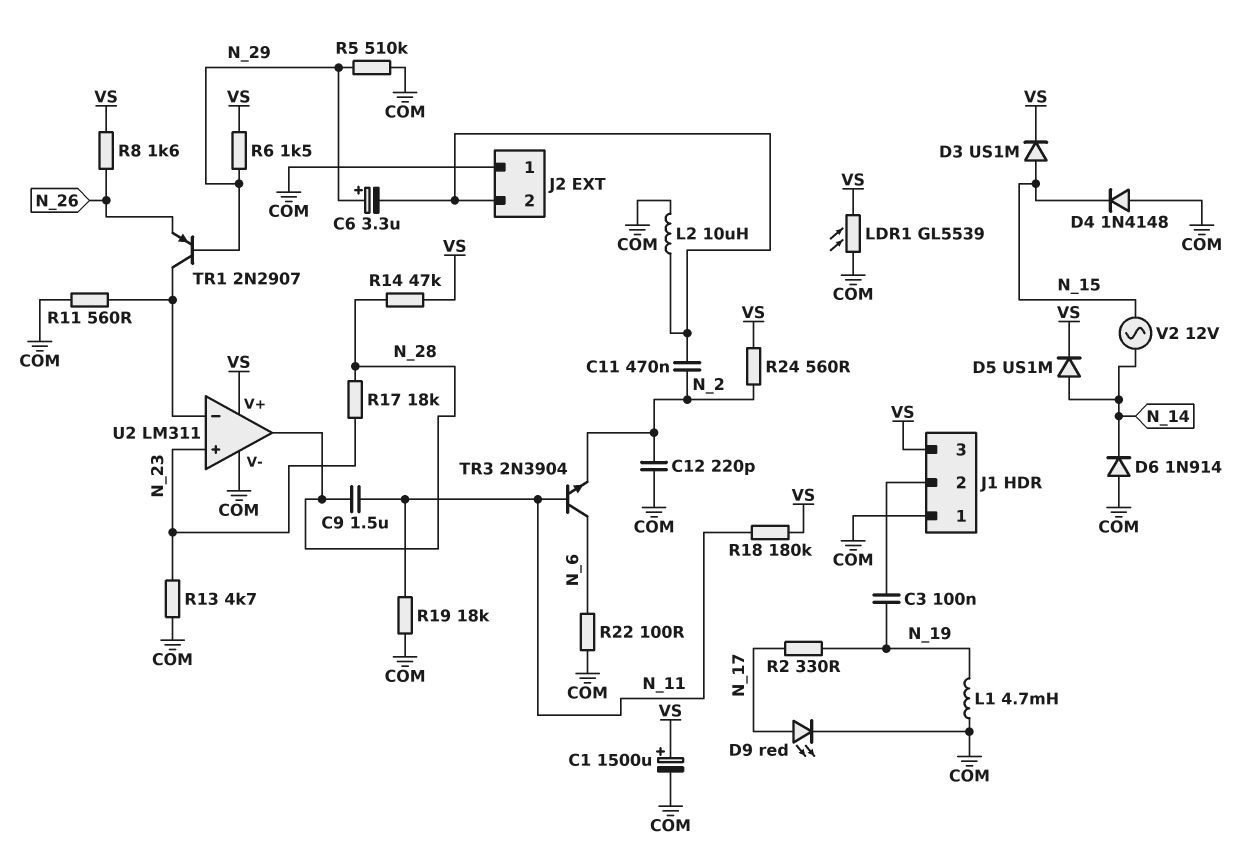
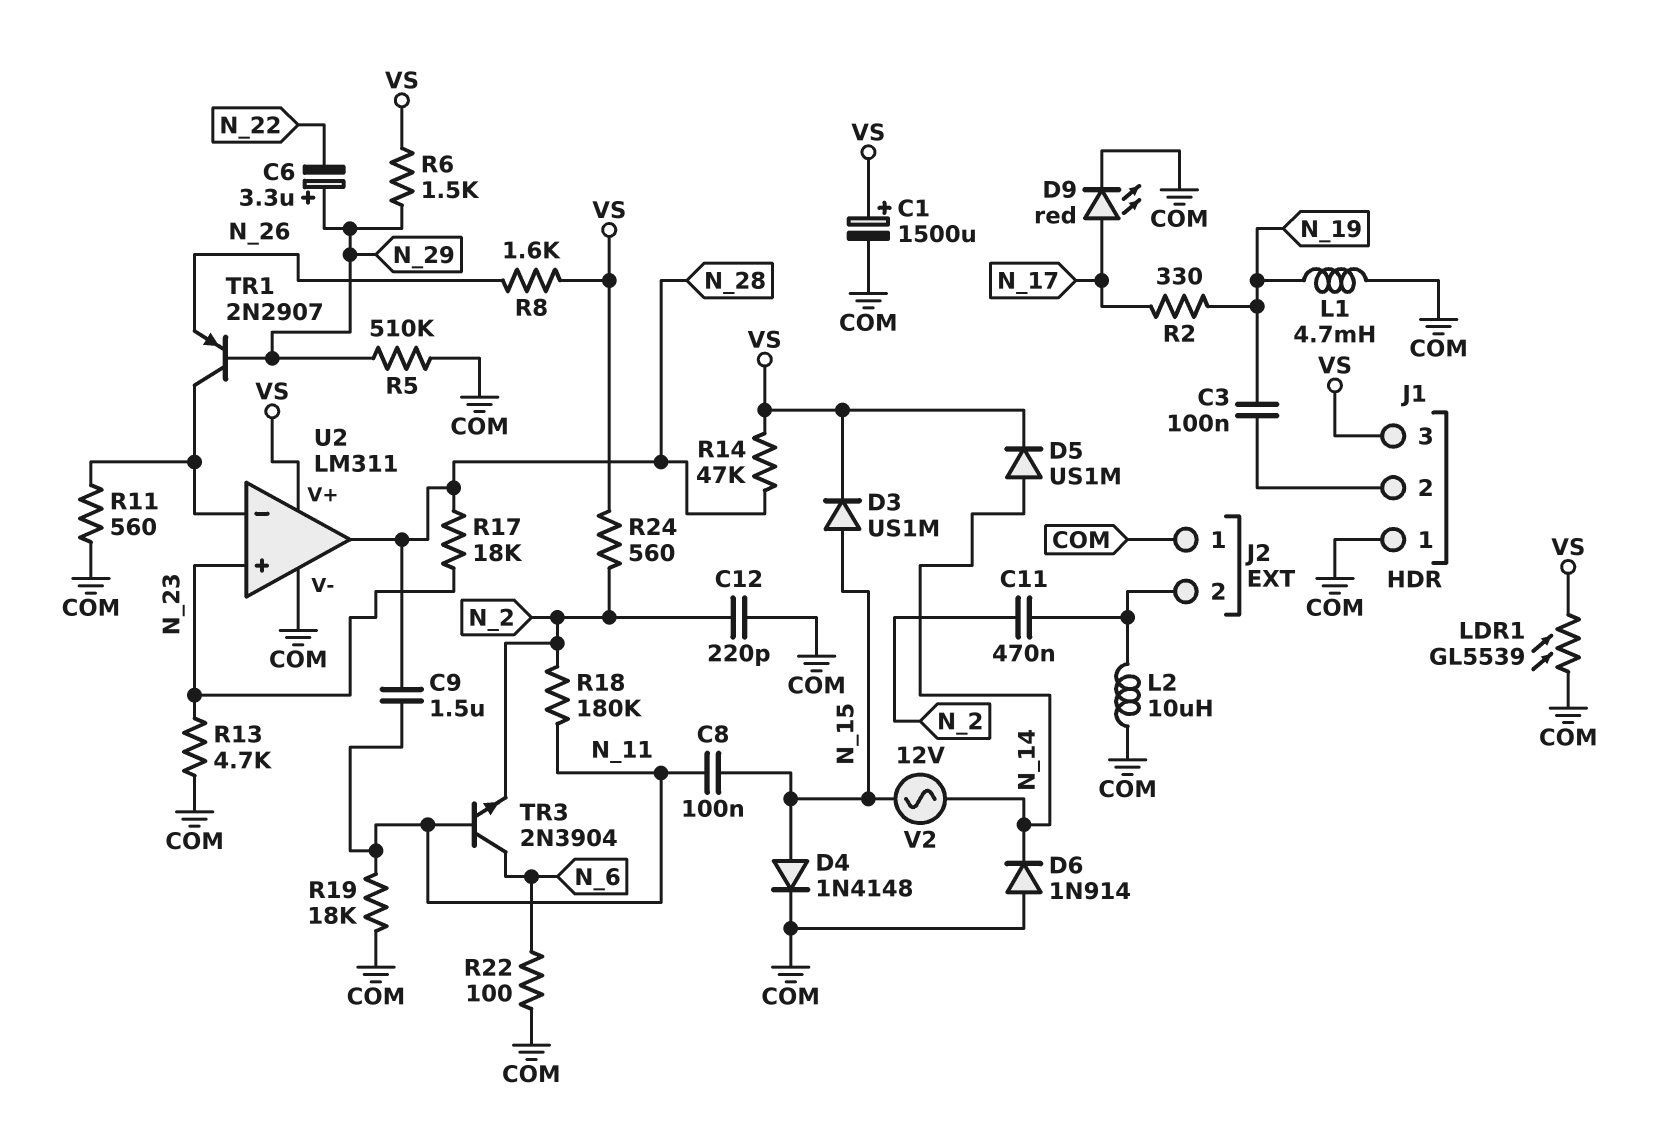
C6: 3.3uF (plus N_29, minus J2/2) -> 3.3uF (plus N_29, minus N_22)
C8: none -> 100nF (N_11, N_15)
D4: diode 1N4148 (A COM, K N_15) -> diode 1N4148 (A N_15, K COM)
R18: 180k (N_11, VS) -> 180k (N_2, N_11)

